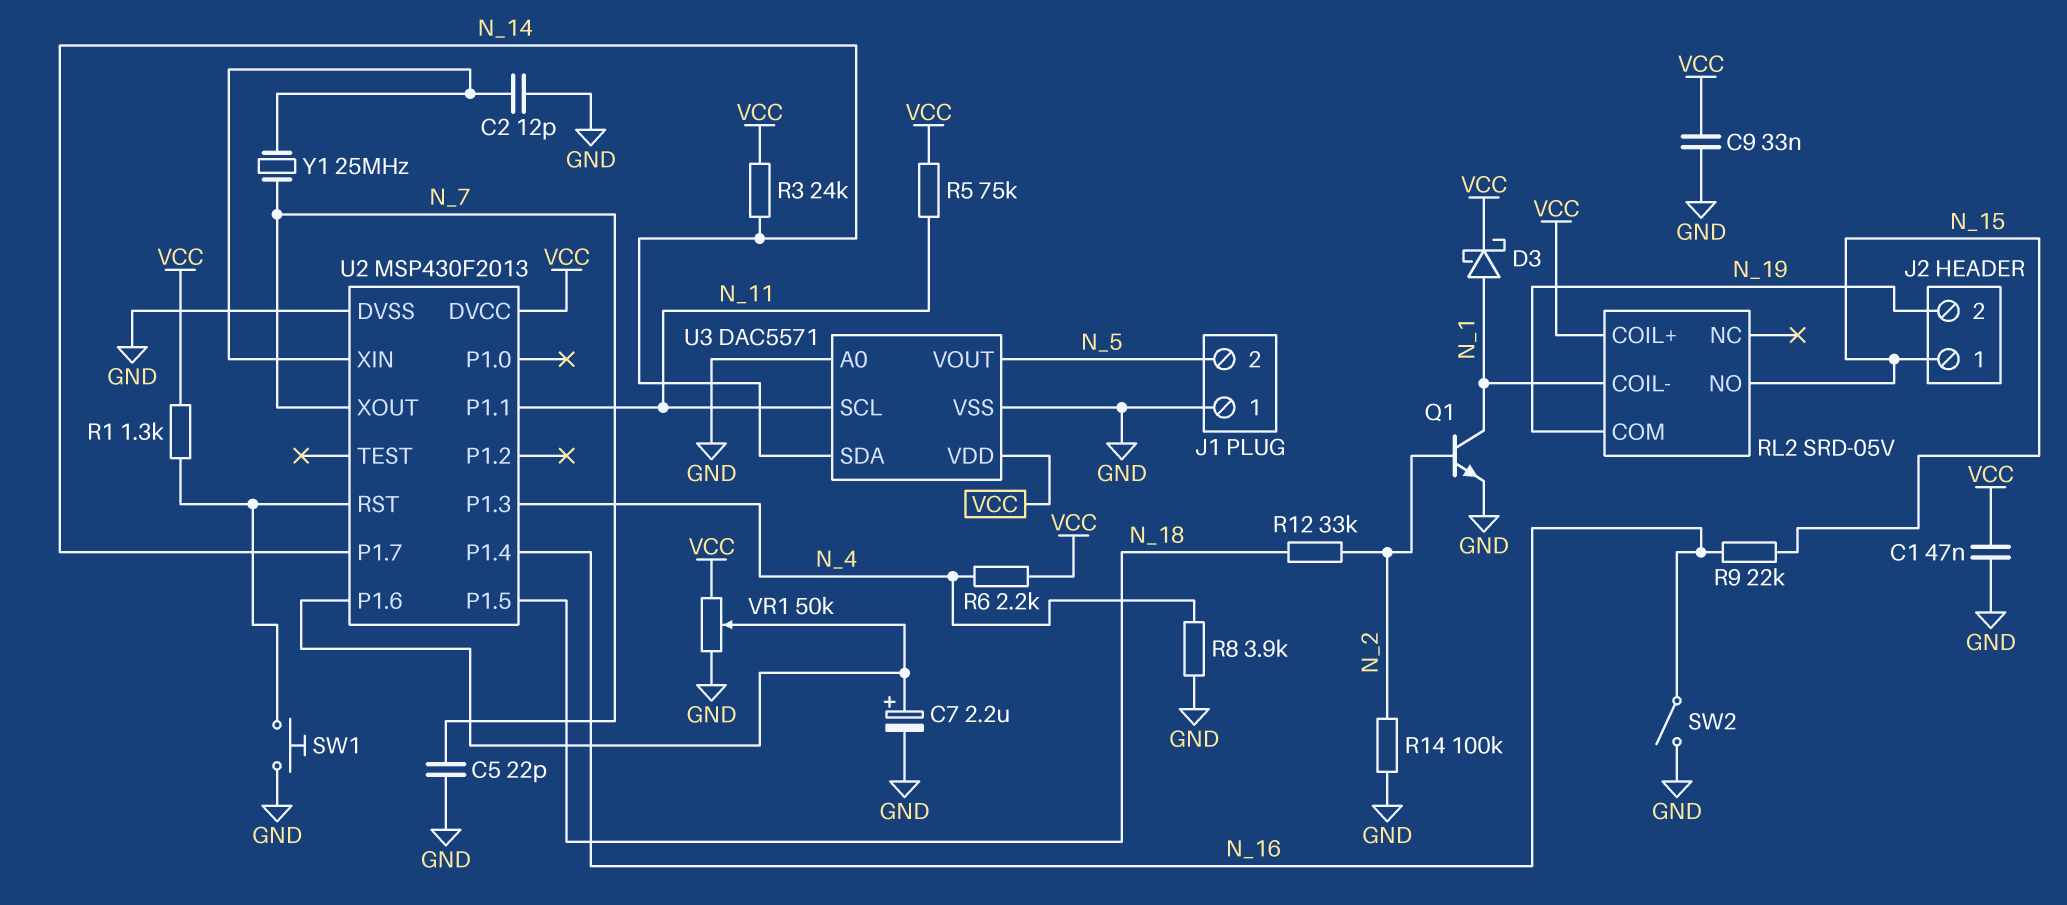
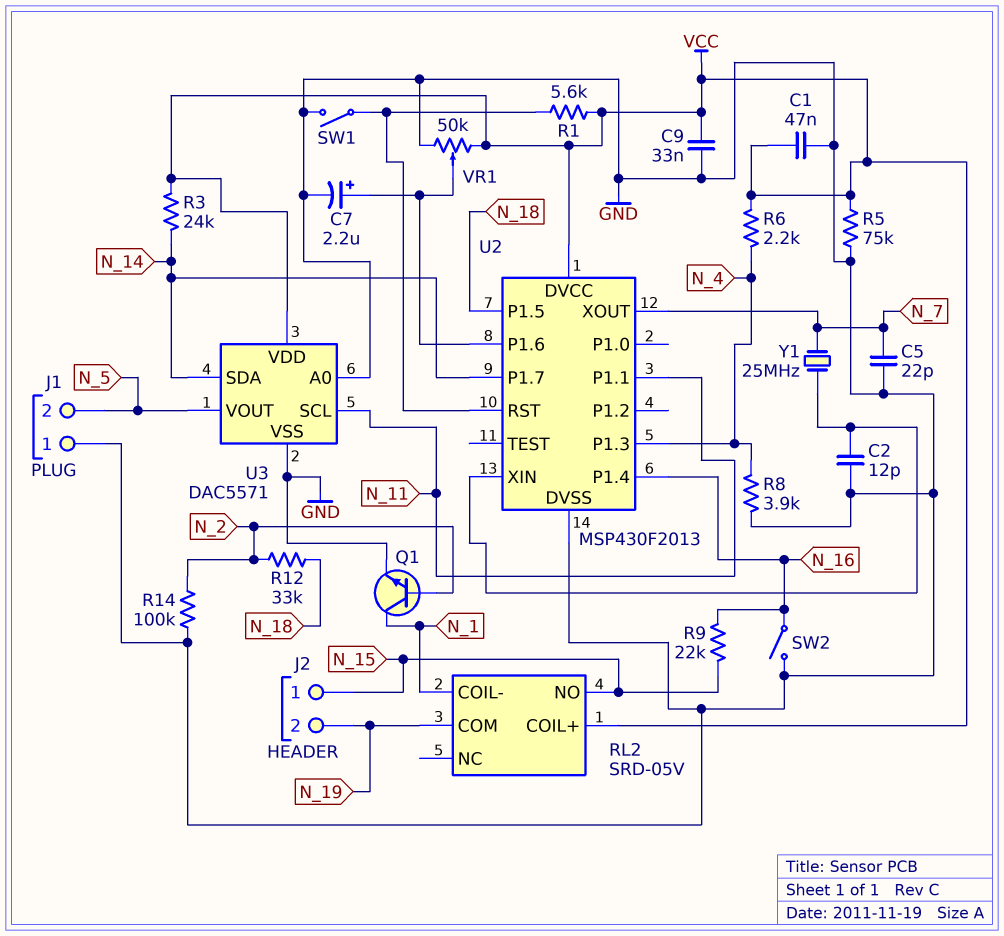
D3: schottky (A N_1, K VCC) -> none
R1: 1.3k (U2/RST, VCC) -> 5.6k (U2/RST, VCC)
R5: 75k (N_11, VCC) -> 75k (GND, VCC)
SW1: button (GND, U2/RST) -> switch (GND, U2/RST)

